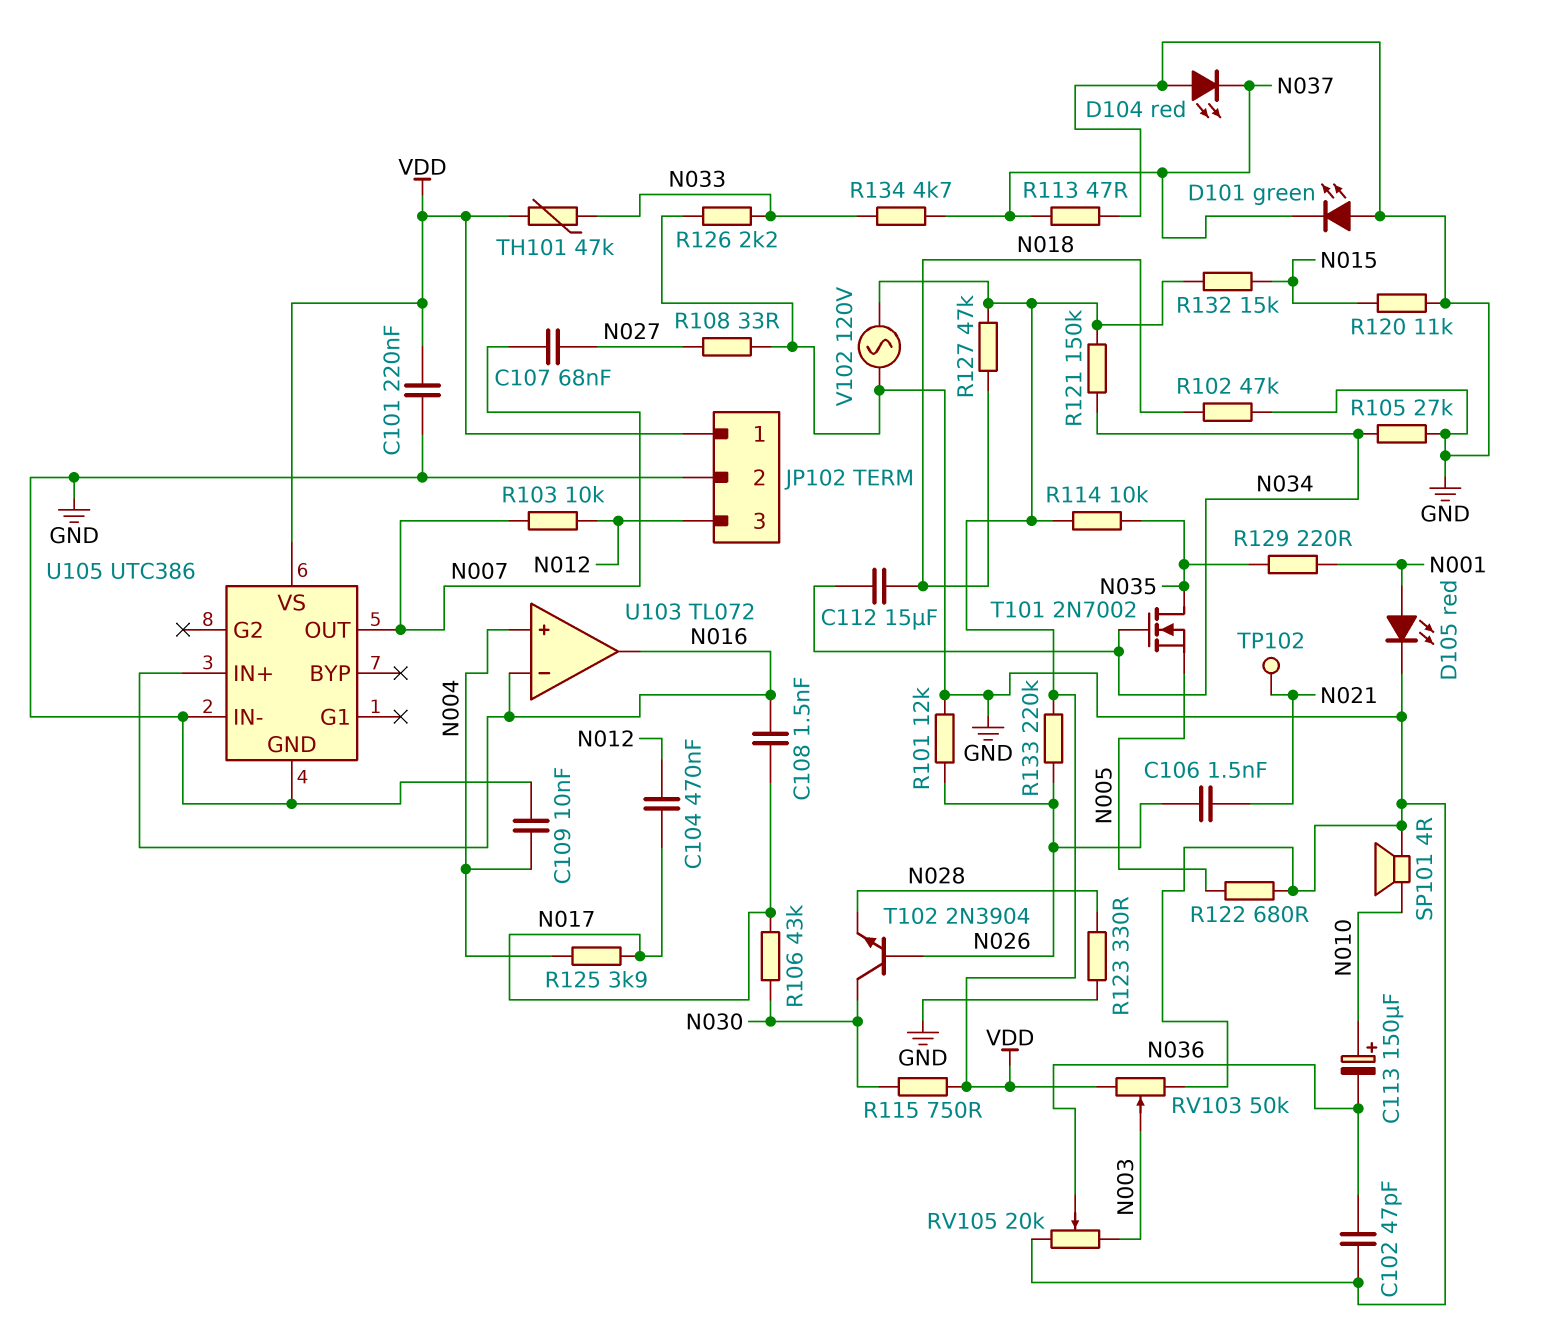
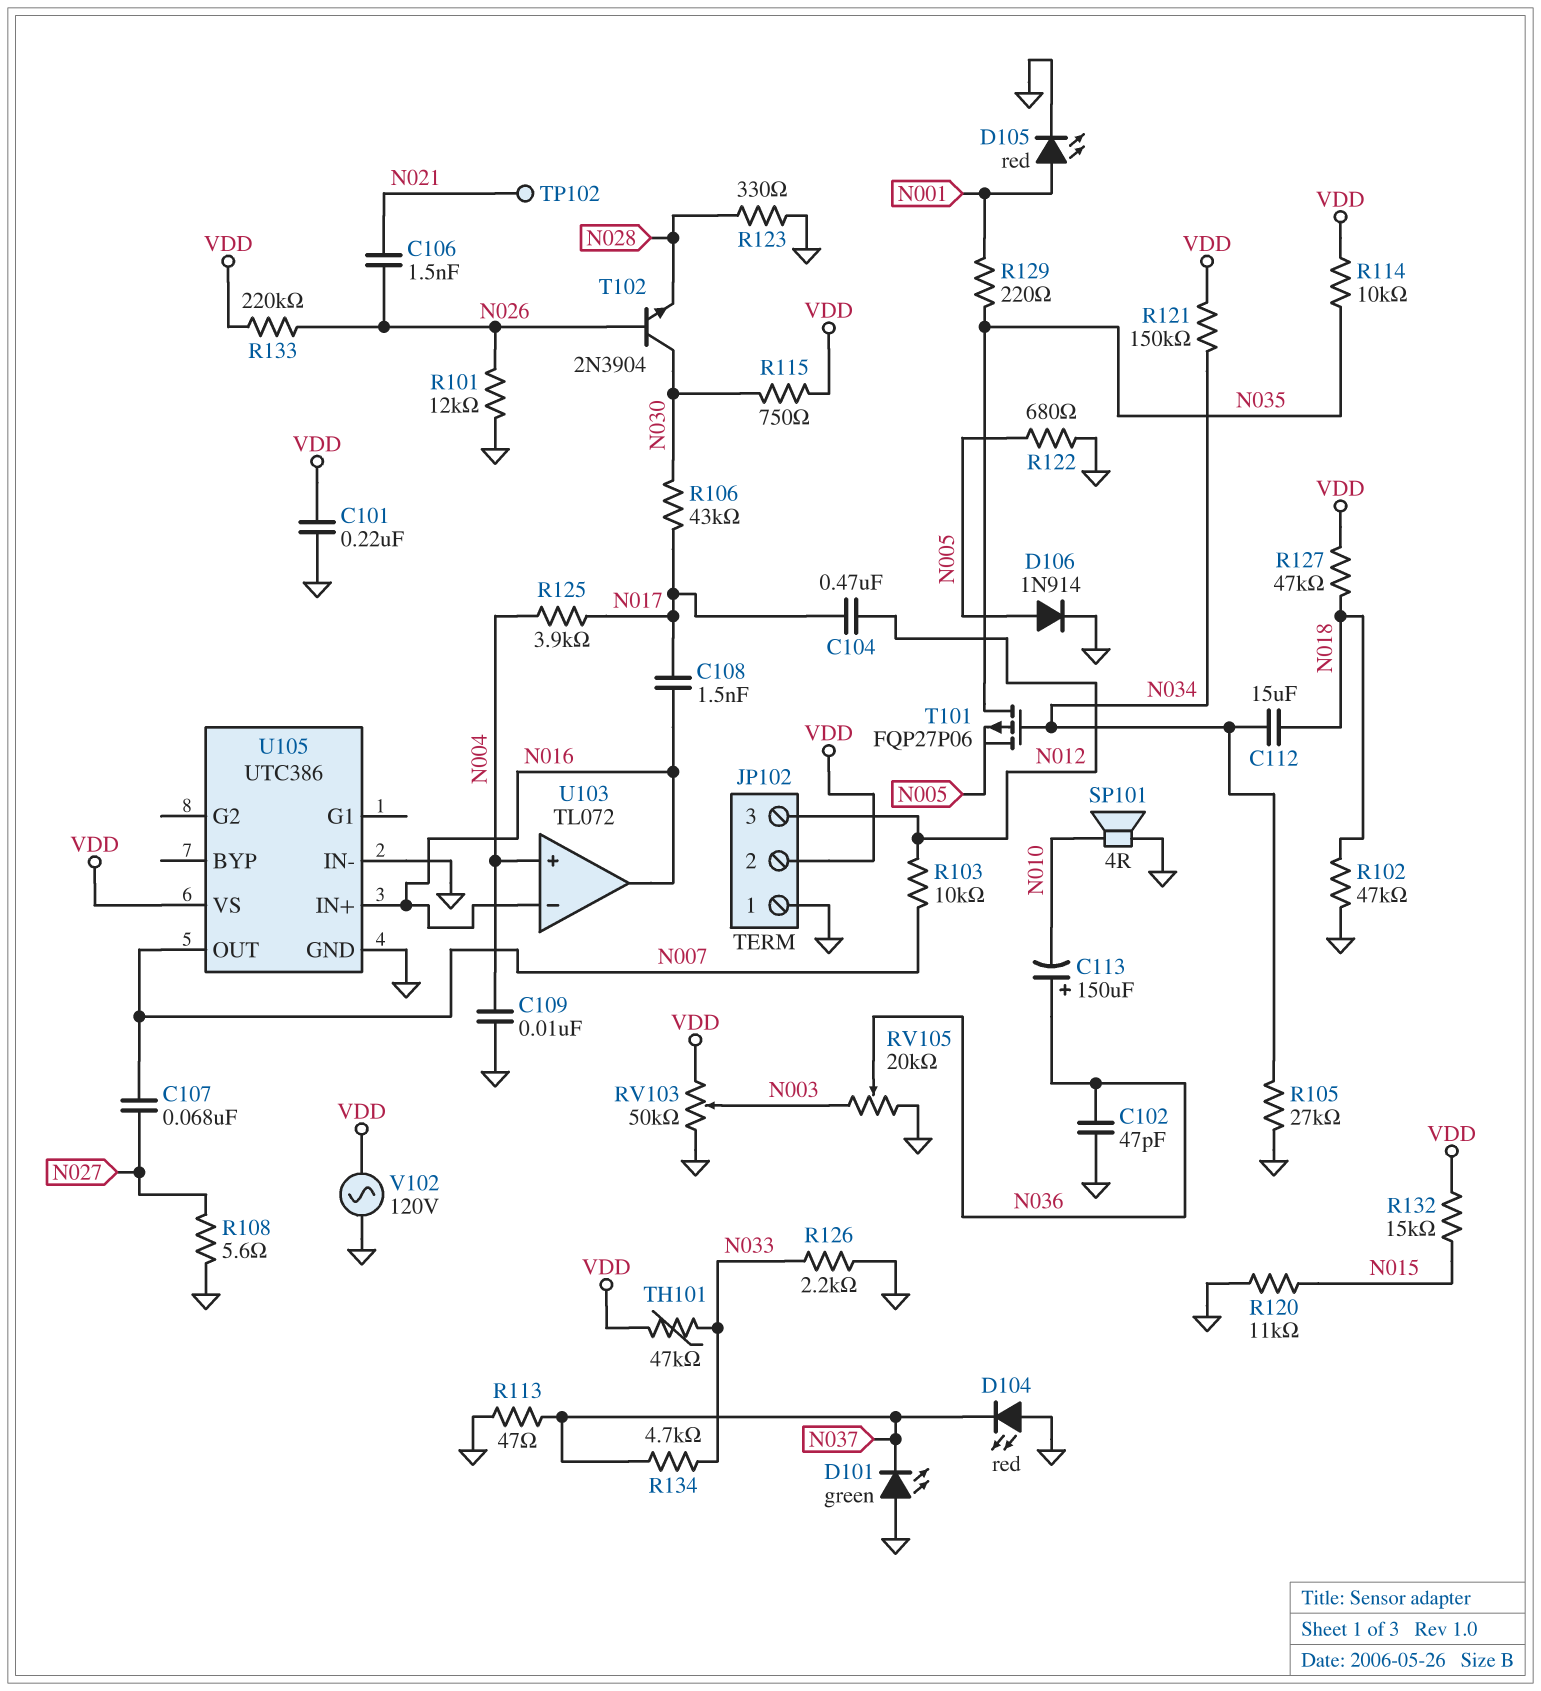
C113: 150uF (plus N010, minus N036) -> 150uF (plus N036, minus N010)
D106: none -> diode 1N914 (A N005, K GND)
JP102 pin 1: VDD -> GND
JP102 pin 2: GND -> VDD
R108: 33 (GND, N027) -> 5.6 (GND, N027)
T101: NMOS 2N7002 (G N034, D N035, S N005) -> PMOS FQP27P06 (G N034, D N035, S N005)

